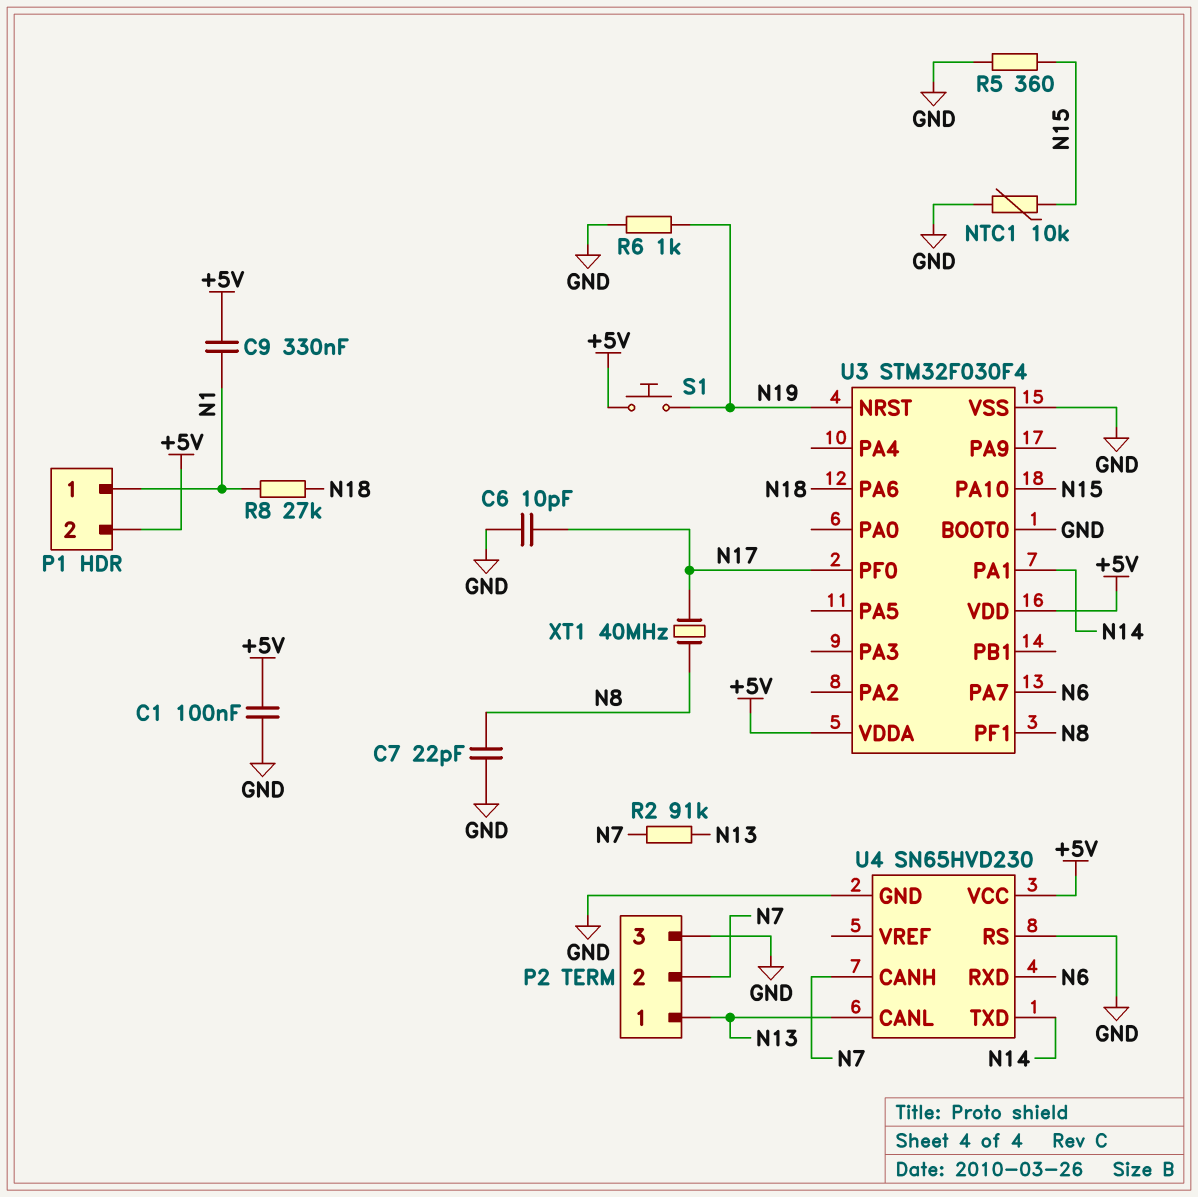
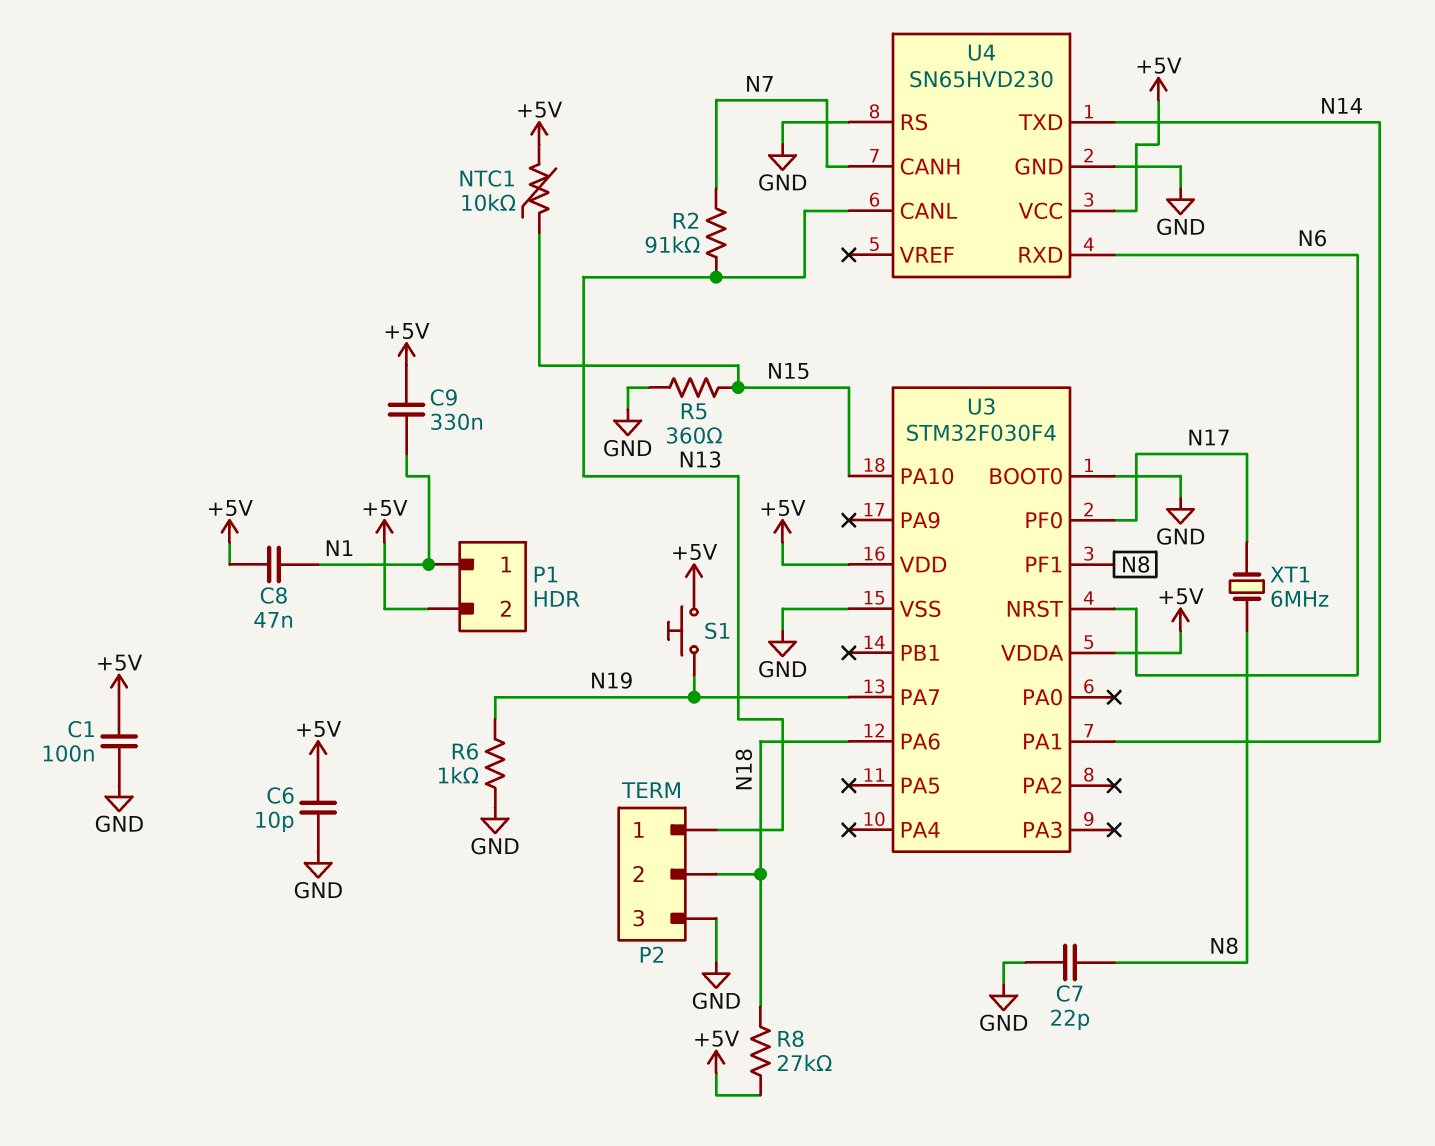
C6: 10pF (GND, N17) -> 10pF (+5V, GND)
C8: none -> 47nF (+5V, N1)
NTC1: 10k (GND, N15) -> 10k (+5V, N15)
P2 pin 2: N7 -> N18
R8: 27k (N1, N18) -> 27k (+5V, N18)
U3 pin NRST: N19 -> N6
U3 pin PA7: N6 -> N19
XT1: 40MHz (N8, N17) -> 6MHz (N8, N17)

